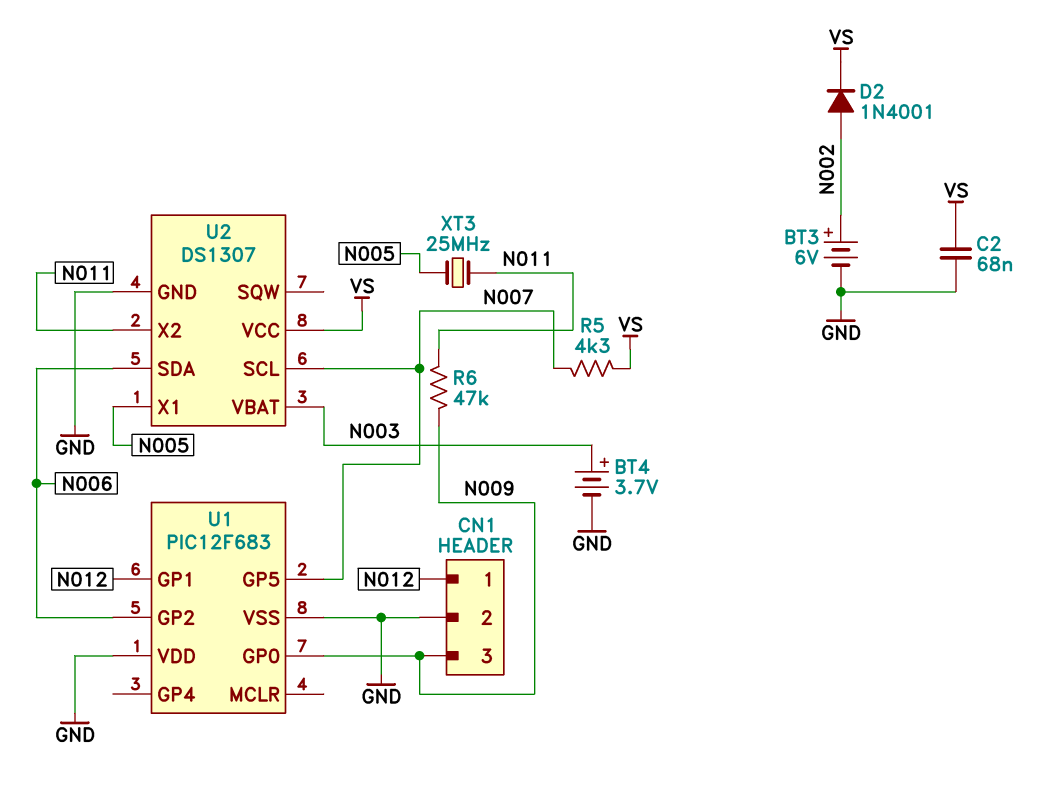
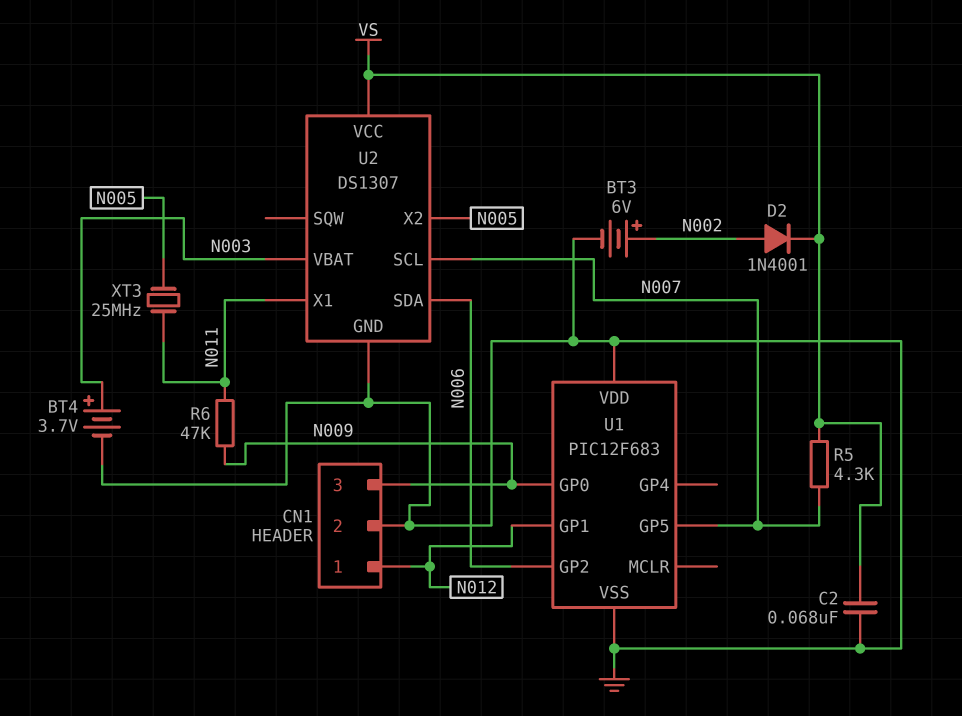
U2 pin X1: N005 -> N011
U2 pin X2: N011 -> N005

